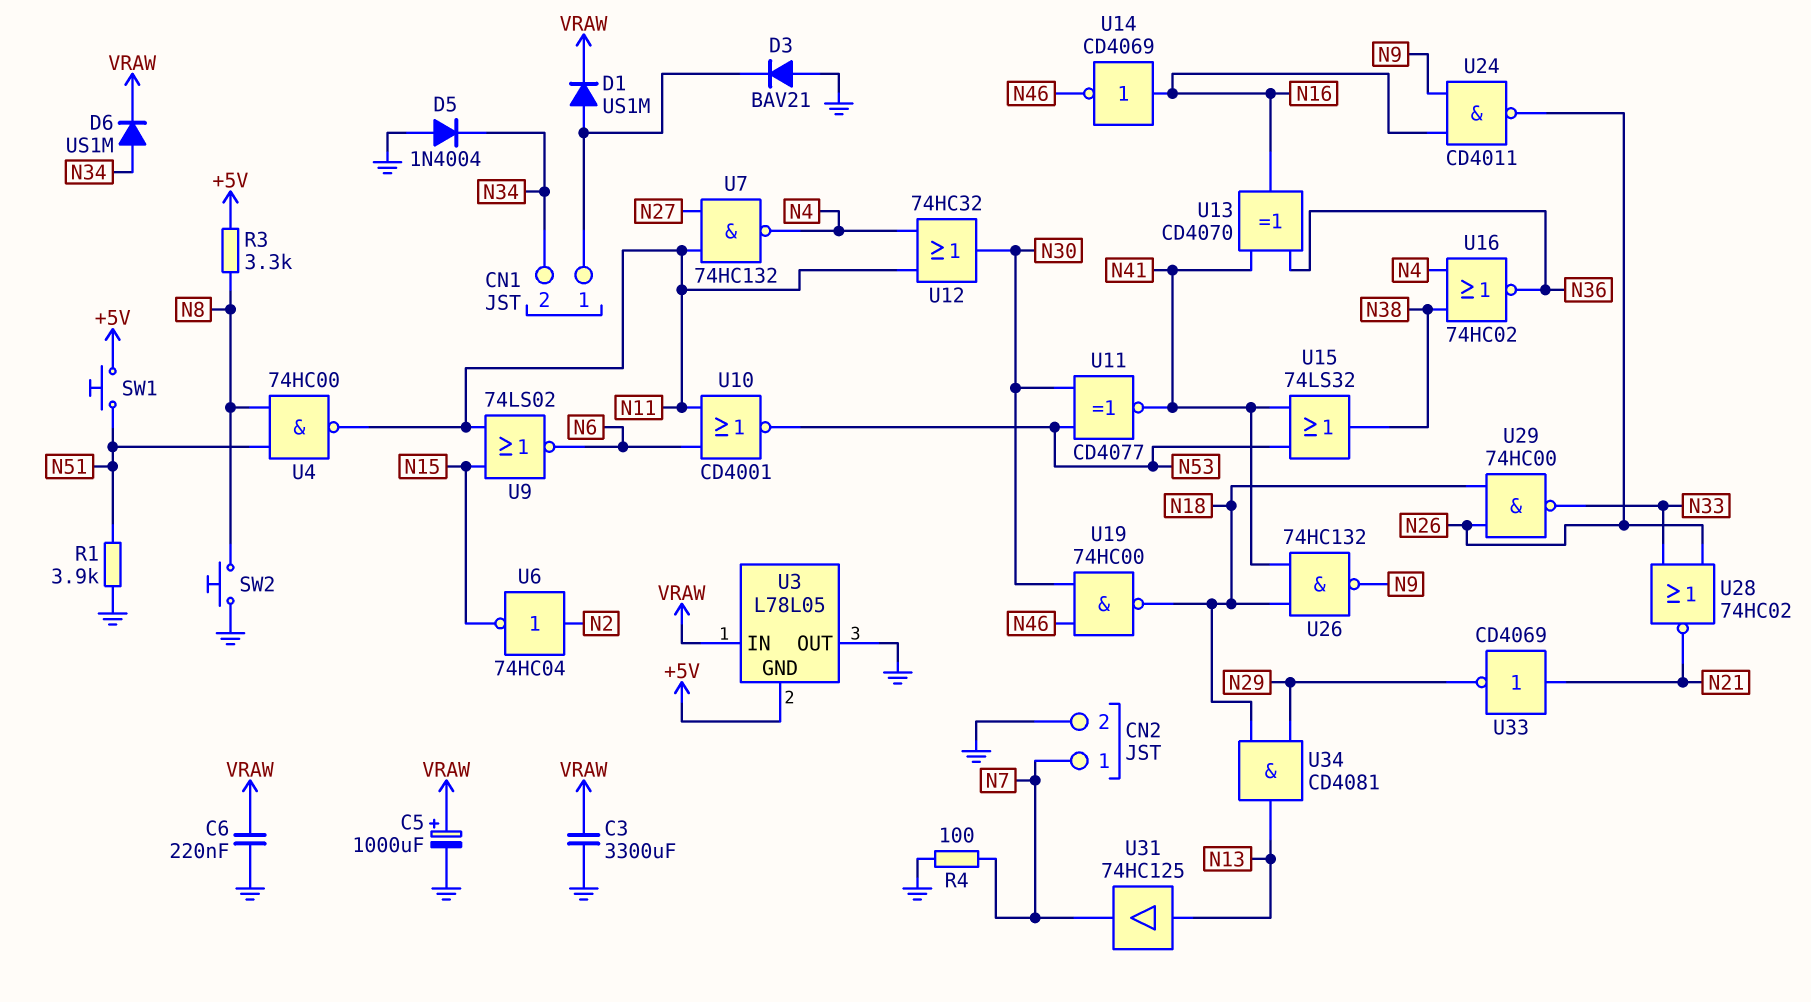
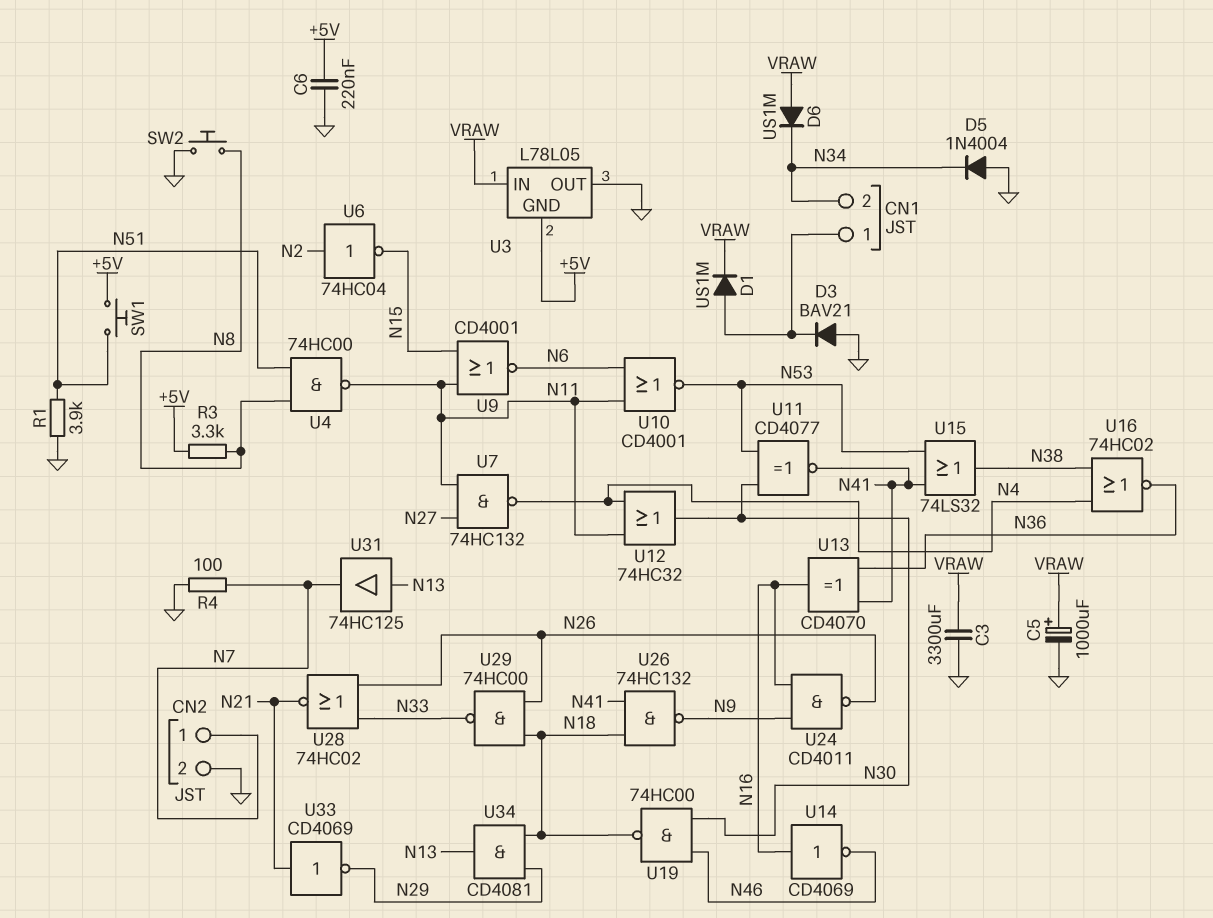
C6: 220nF (GND, VRAW) -> 220nF (+5V, GND)
D6: diode US1M (A N34, K VRAW) -> diode US1M (A VRAW, K N34)
U9: NOR 74LS02 (in N11, in N15, out N6) -> NOR CD4001 (in N11, in N15, out N6)

